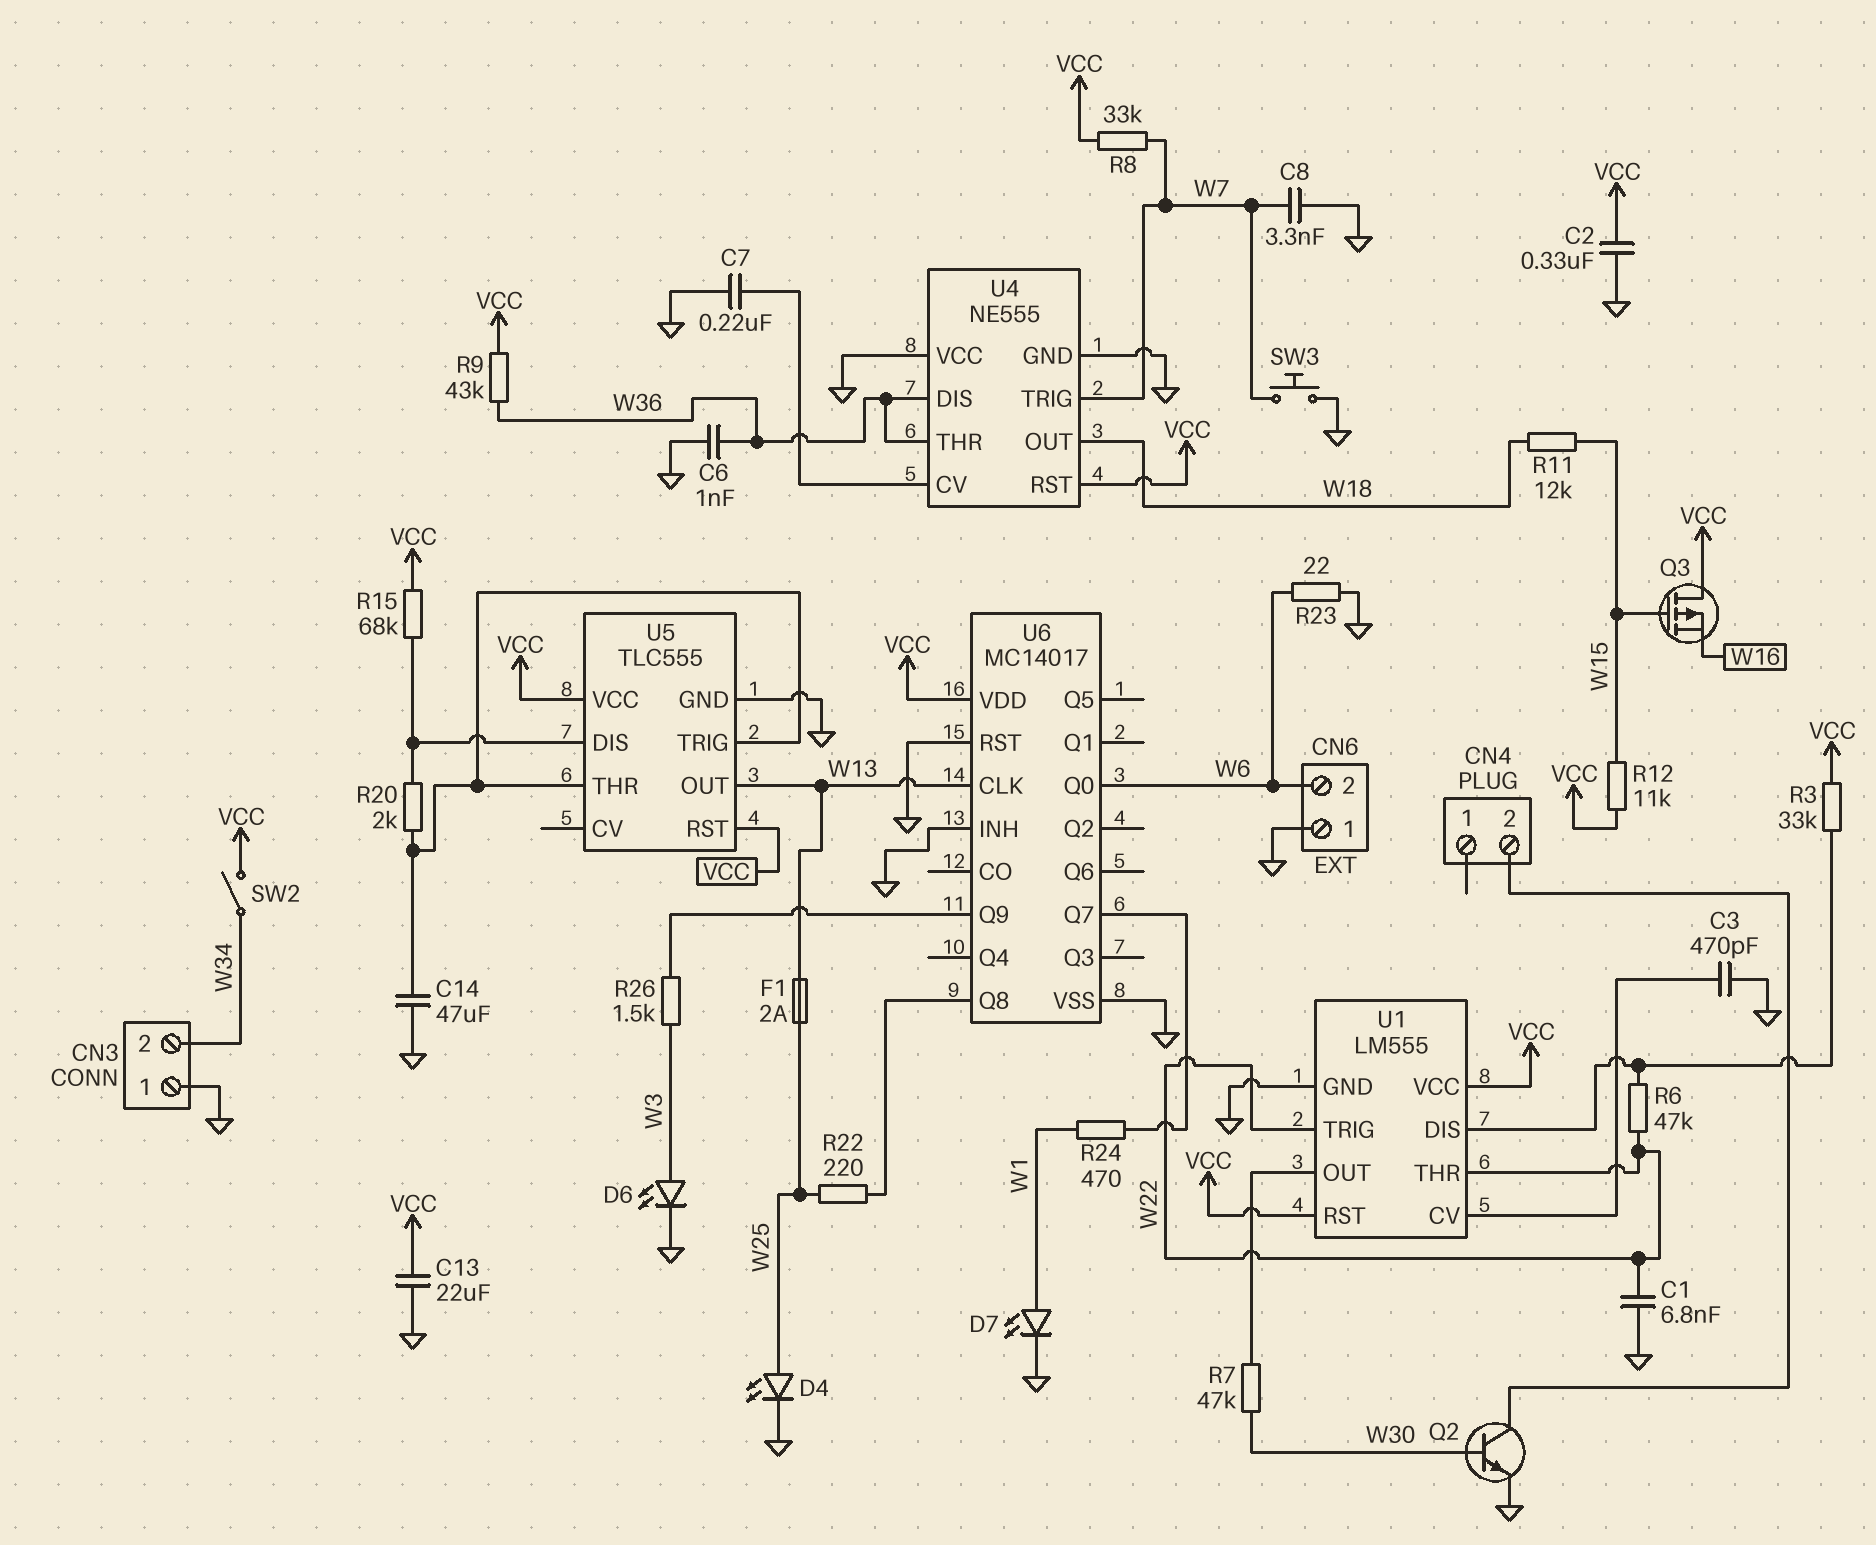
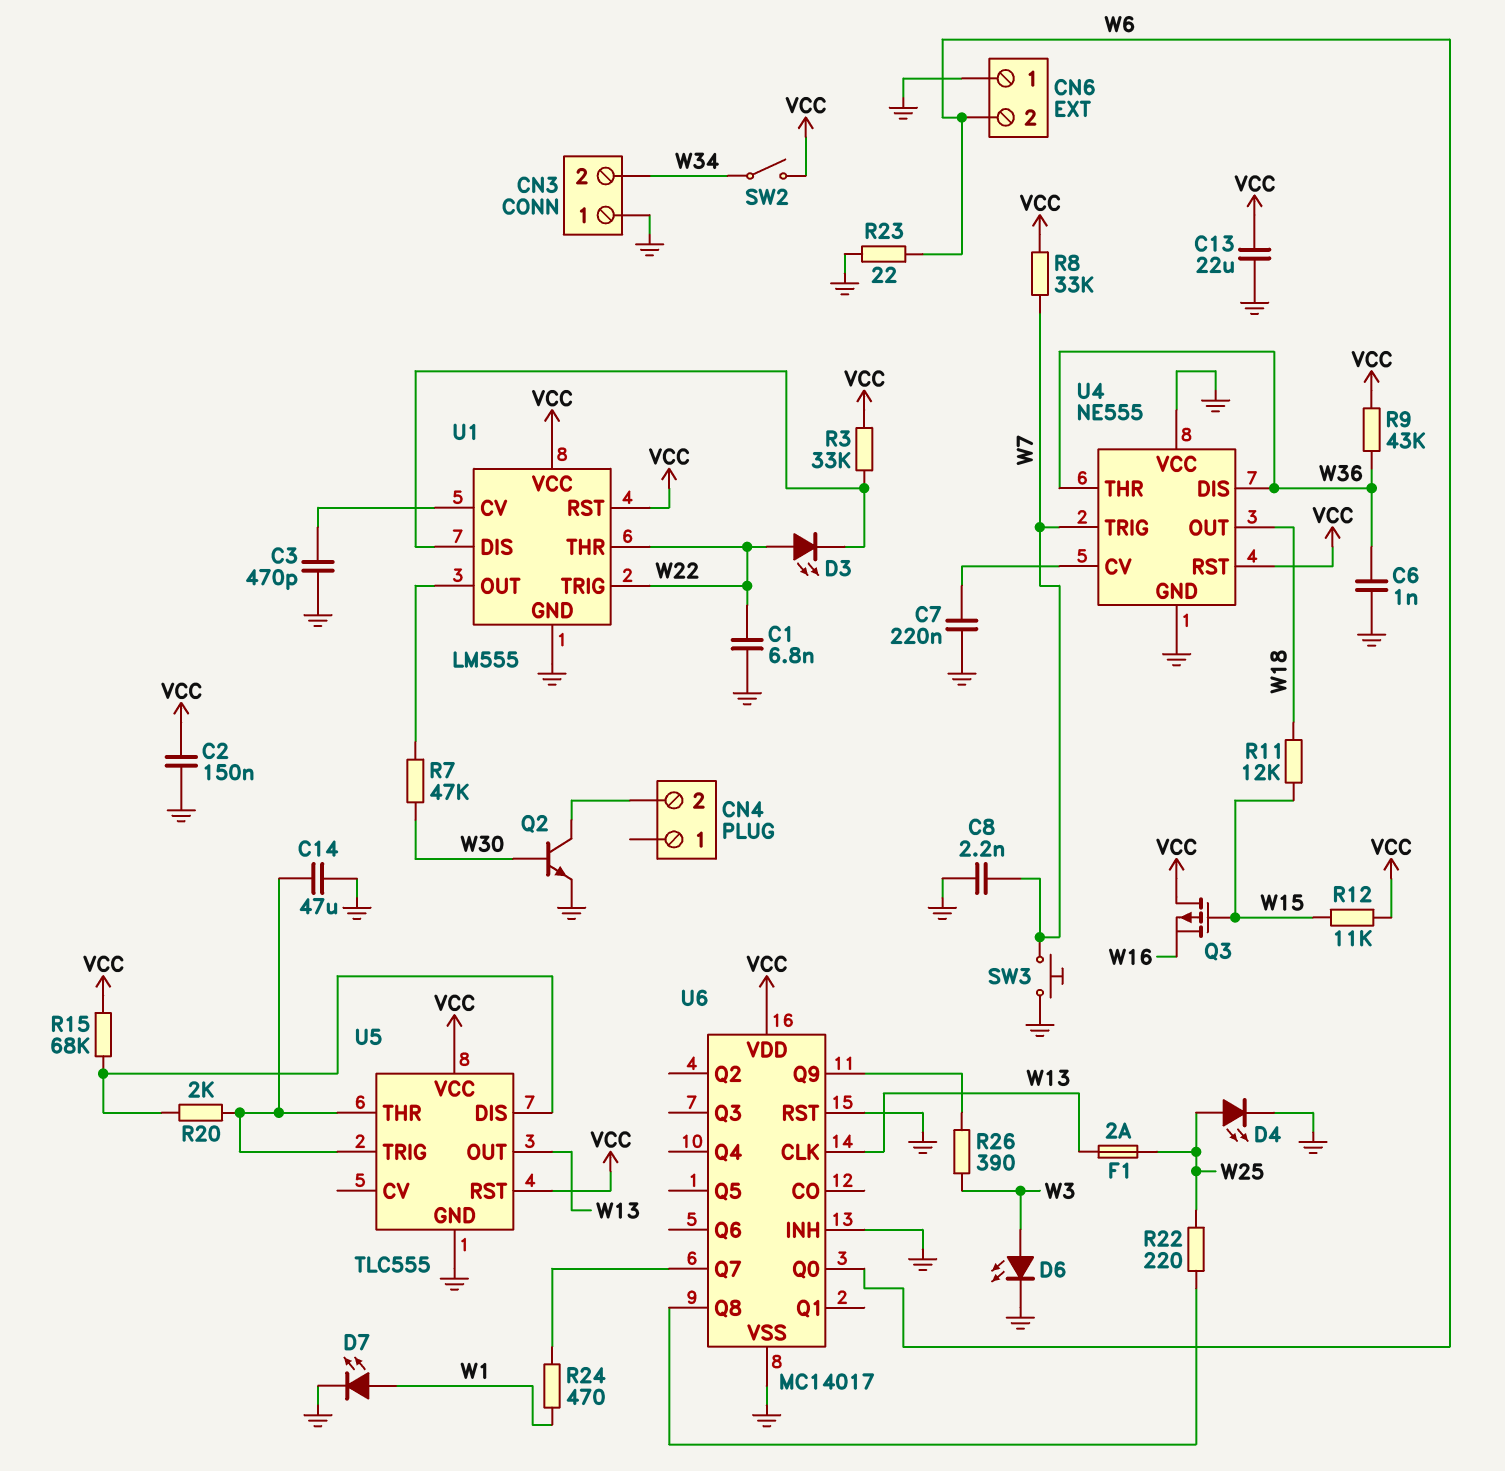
C2: 330nF (GND, VCC) -> 150nF (GND, VCC)
C8: 3.3nF (GND, W7) -> 2.2nF (GND, W7)
D3: none -> LED (A W22, K U1/DIS)
R6: 47k (U1/DIS, W22) -> none
R26: 1.5k (U6/Q9, W3) -> 390 (U6/Q9, W3)

